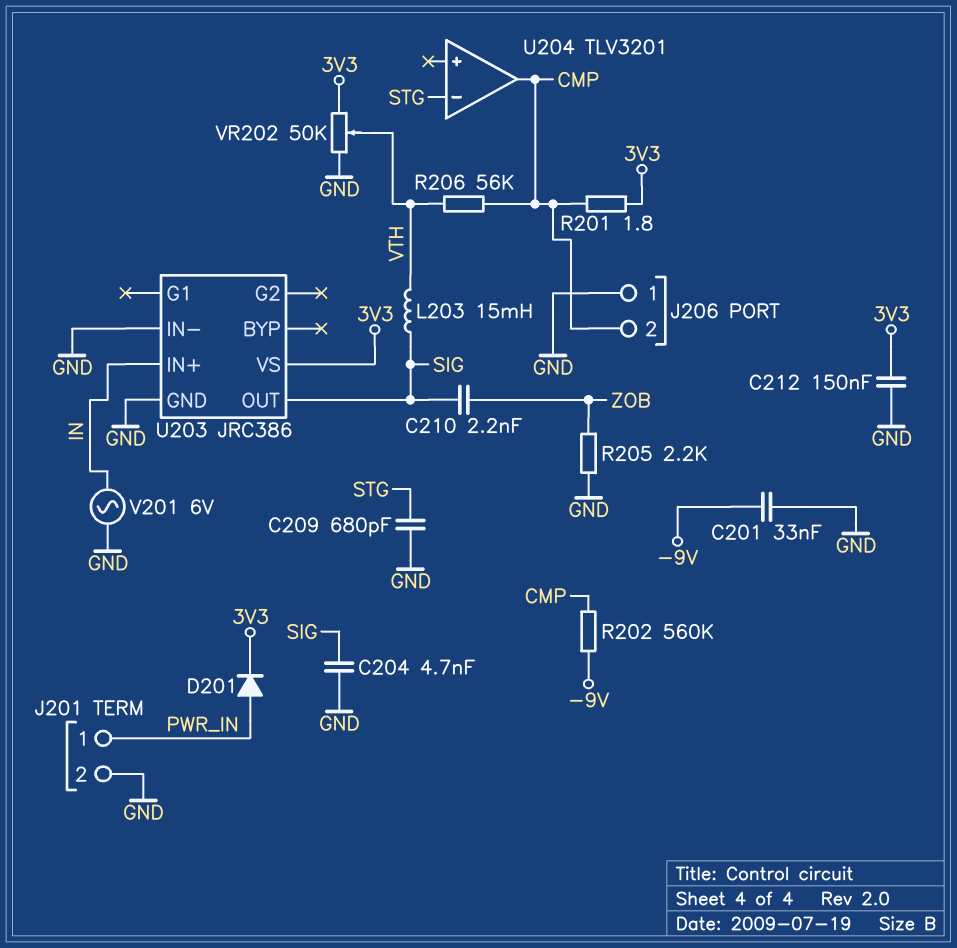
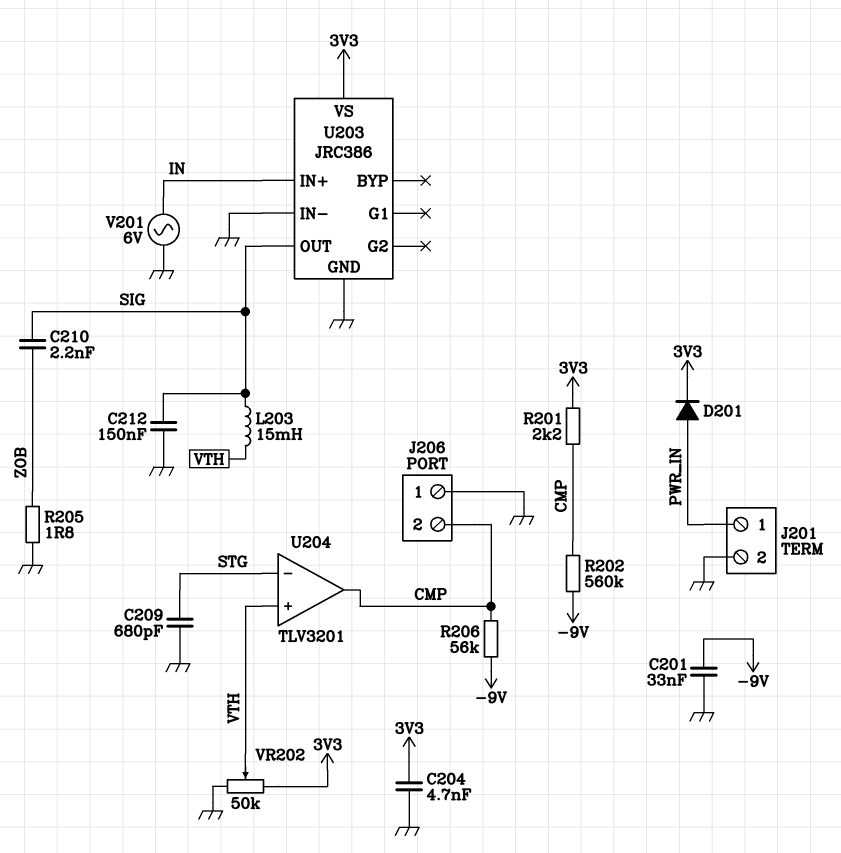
C204: 4.7nF (GND, SIG) -> 4.7nF (3V3, GND)
C212: 150nF (3V3, GND) -> 150nF (GND, SIG)
R201: 1.8 (3V3, CMP) -> 2.2k (3V3, CMP)
R205: 2.2k (GND, ZOB) -> 1.8 (GND, ZOB)
R206: 56k (CMP, VTH) -> 56k (-9V, CMP)
U204 pin in+: none -> VTH

